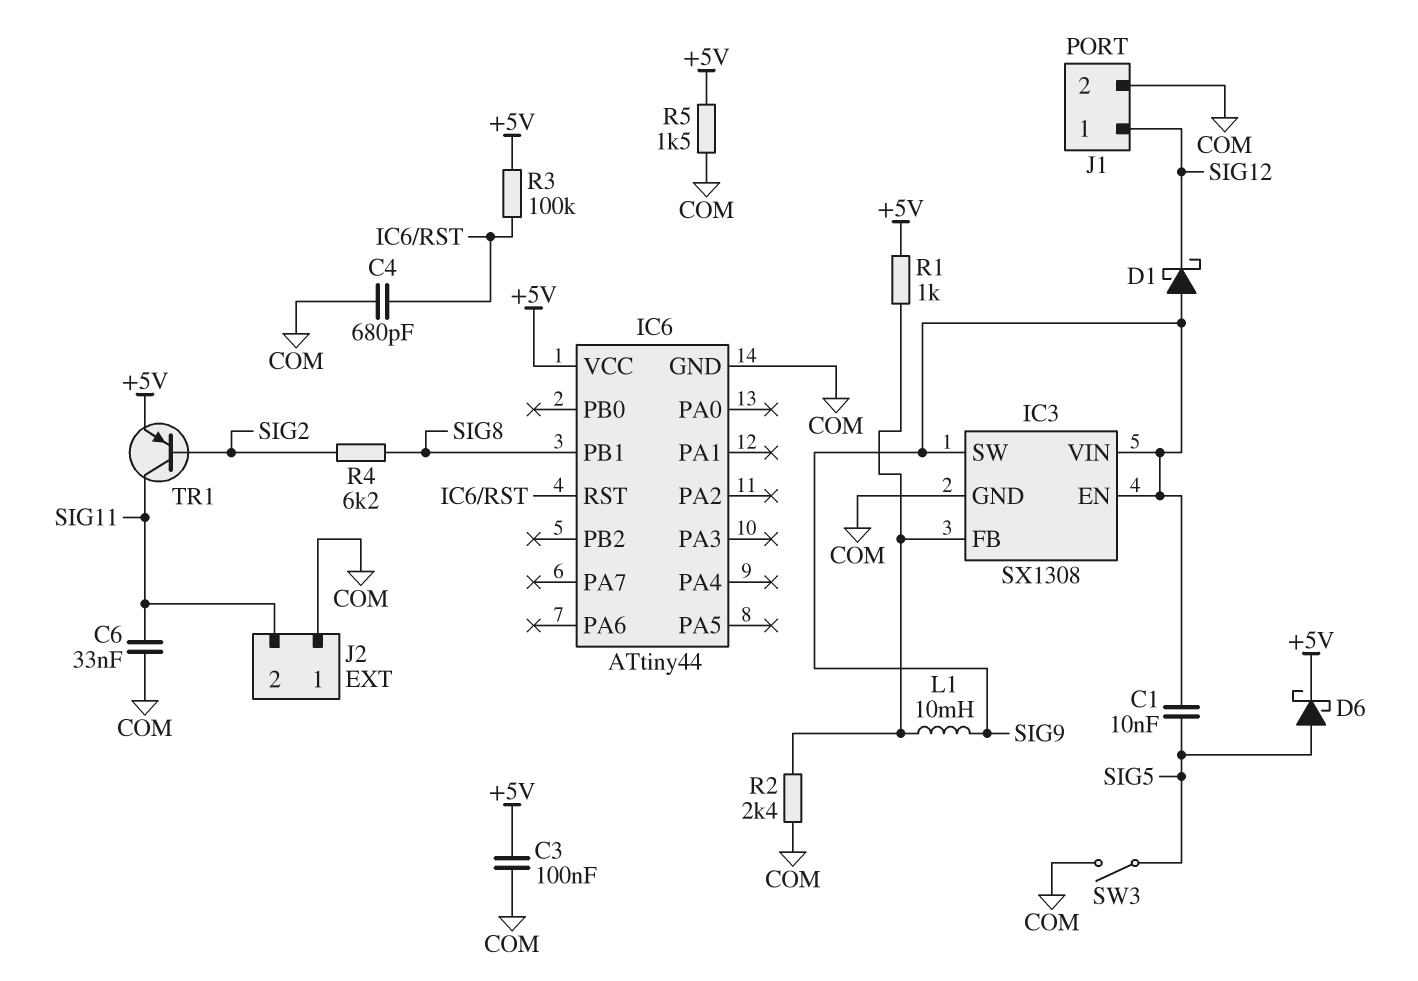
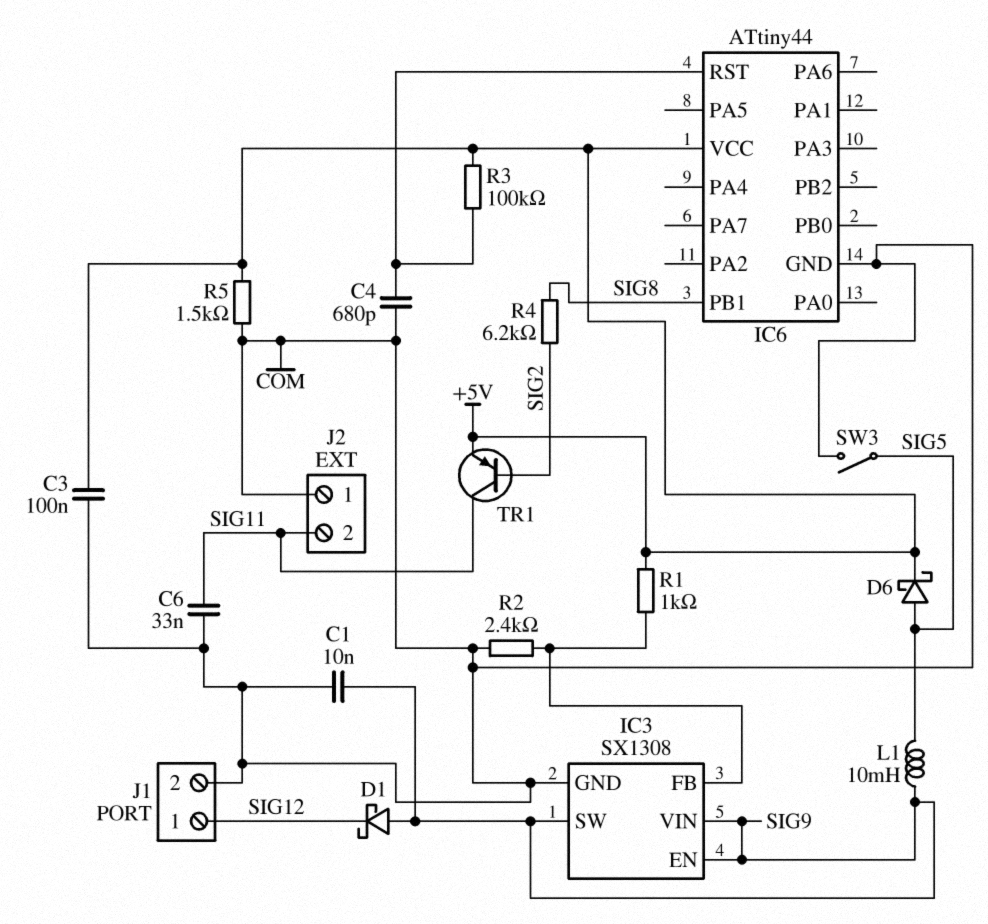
C1: 10nF (SIG5, SIG9) -> 10nF (COM, SIG9)
L1: 10mH (IC3/FB, SIG9) -> 10mH (SIG5, SIG9)

